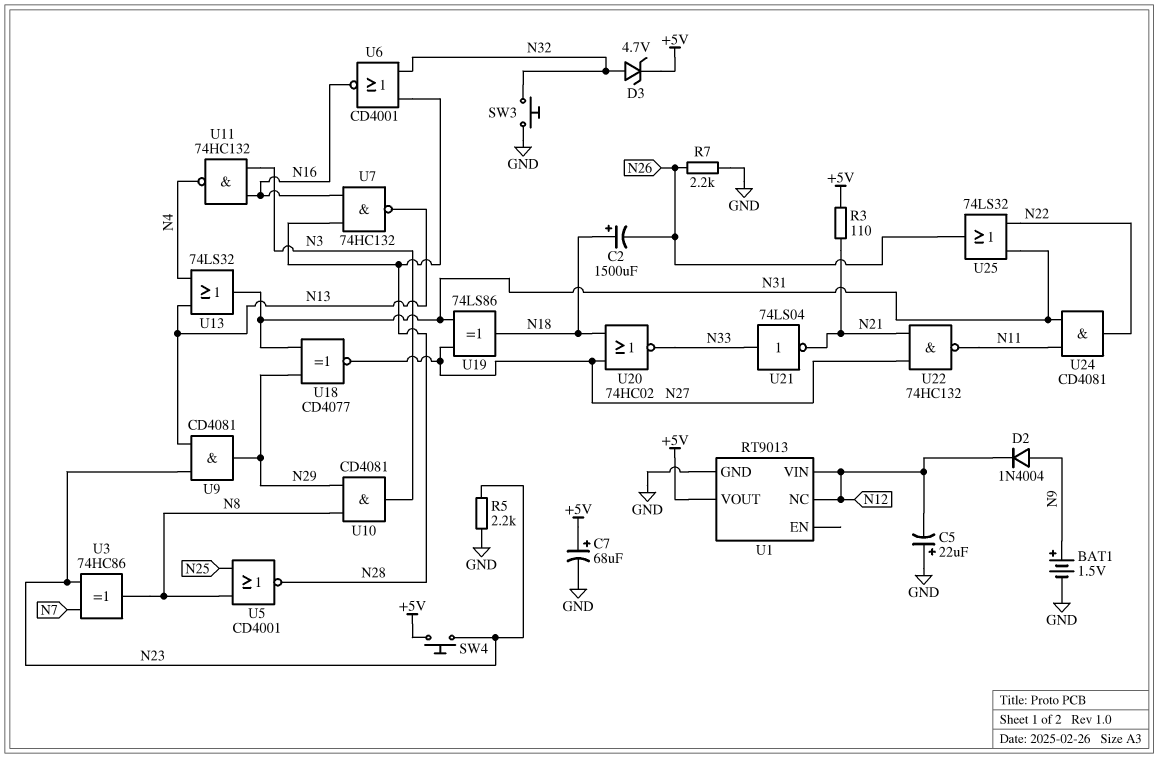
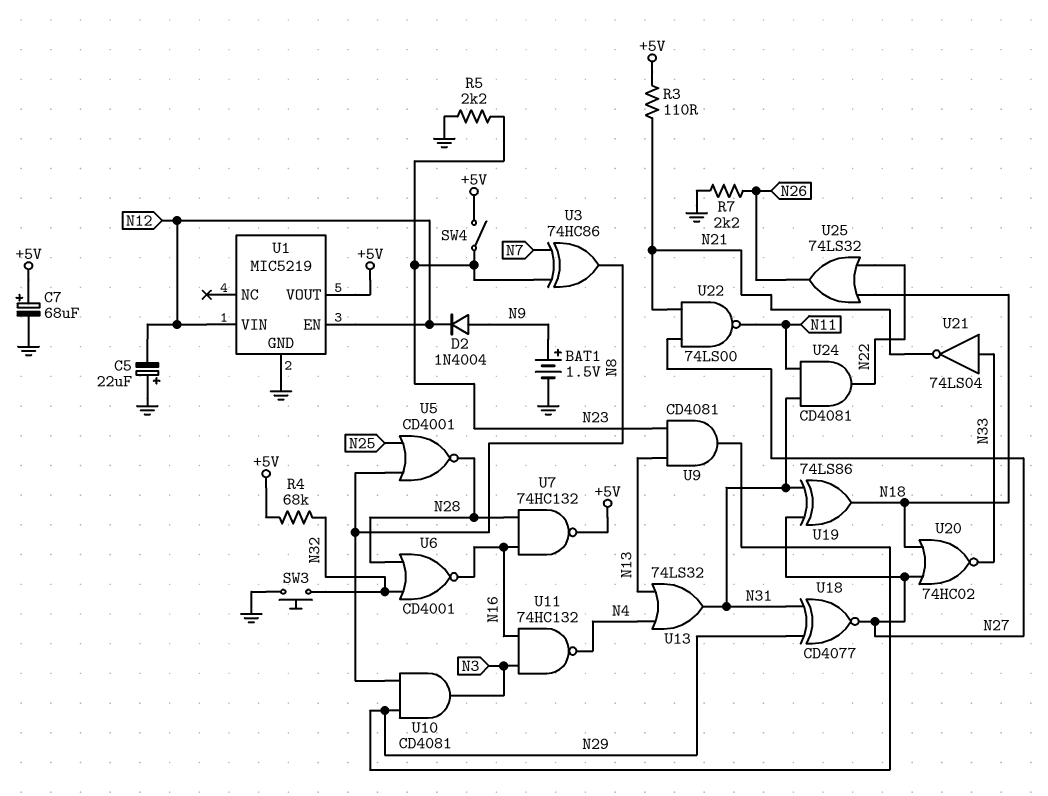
C2: 1500uF (plus N18, minus N26) -> none
D3: zener 4.7V (A N32, K +5V) -> none
R4: none -> 68k (+5V, N32)
SW4: button (+5V, N23) -> switch (+5V, N23)
U1: RT9013 -> MIC5219
U1 pin EN: none -> N12
U1 pin NC: N12 -> none
U7: NAND 74HC132 (in N16, in N28, out N13) -> NAND 74HC132 (in N16, in N28, out +5V)
U22: NAND 74HC132 (in N21, in N27, out N11) -> NAND 74LS00 (in N21, in N27, out N11)
U25: OR 74LS32 (in N22, in N31, out N26) -> OR 74LS32 (in N18, in N22, out N26)

